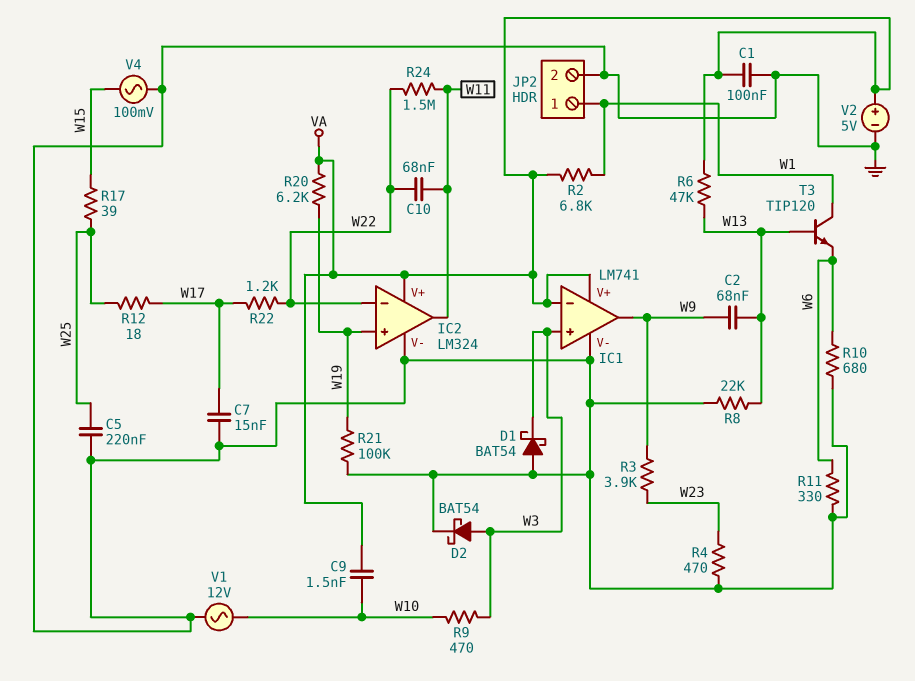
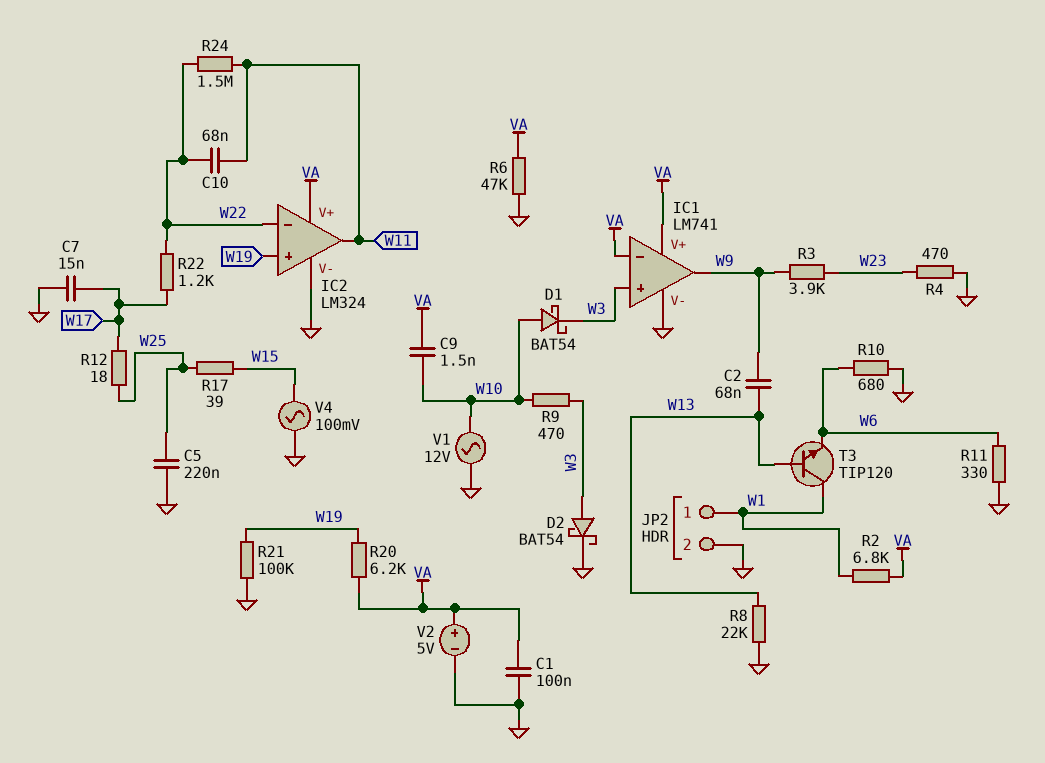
D1: schottky BAT54 (A GND, K W3) -> schottky BAT54 (A W10, K W3)
R6: 47k (VA, W13) -> 47k (GND, VA)

